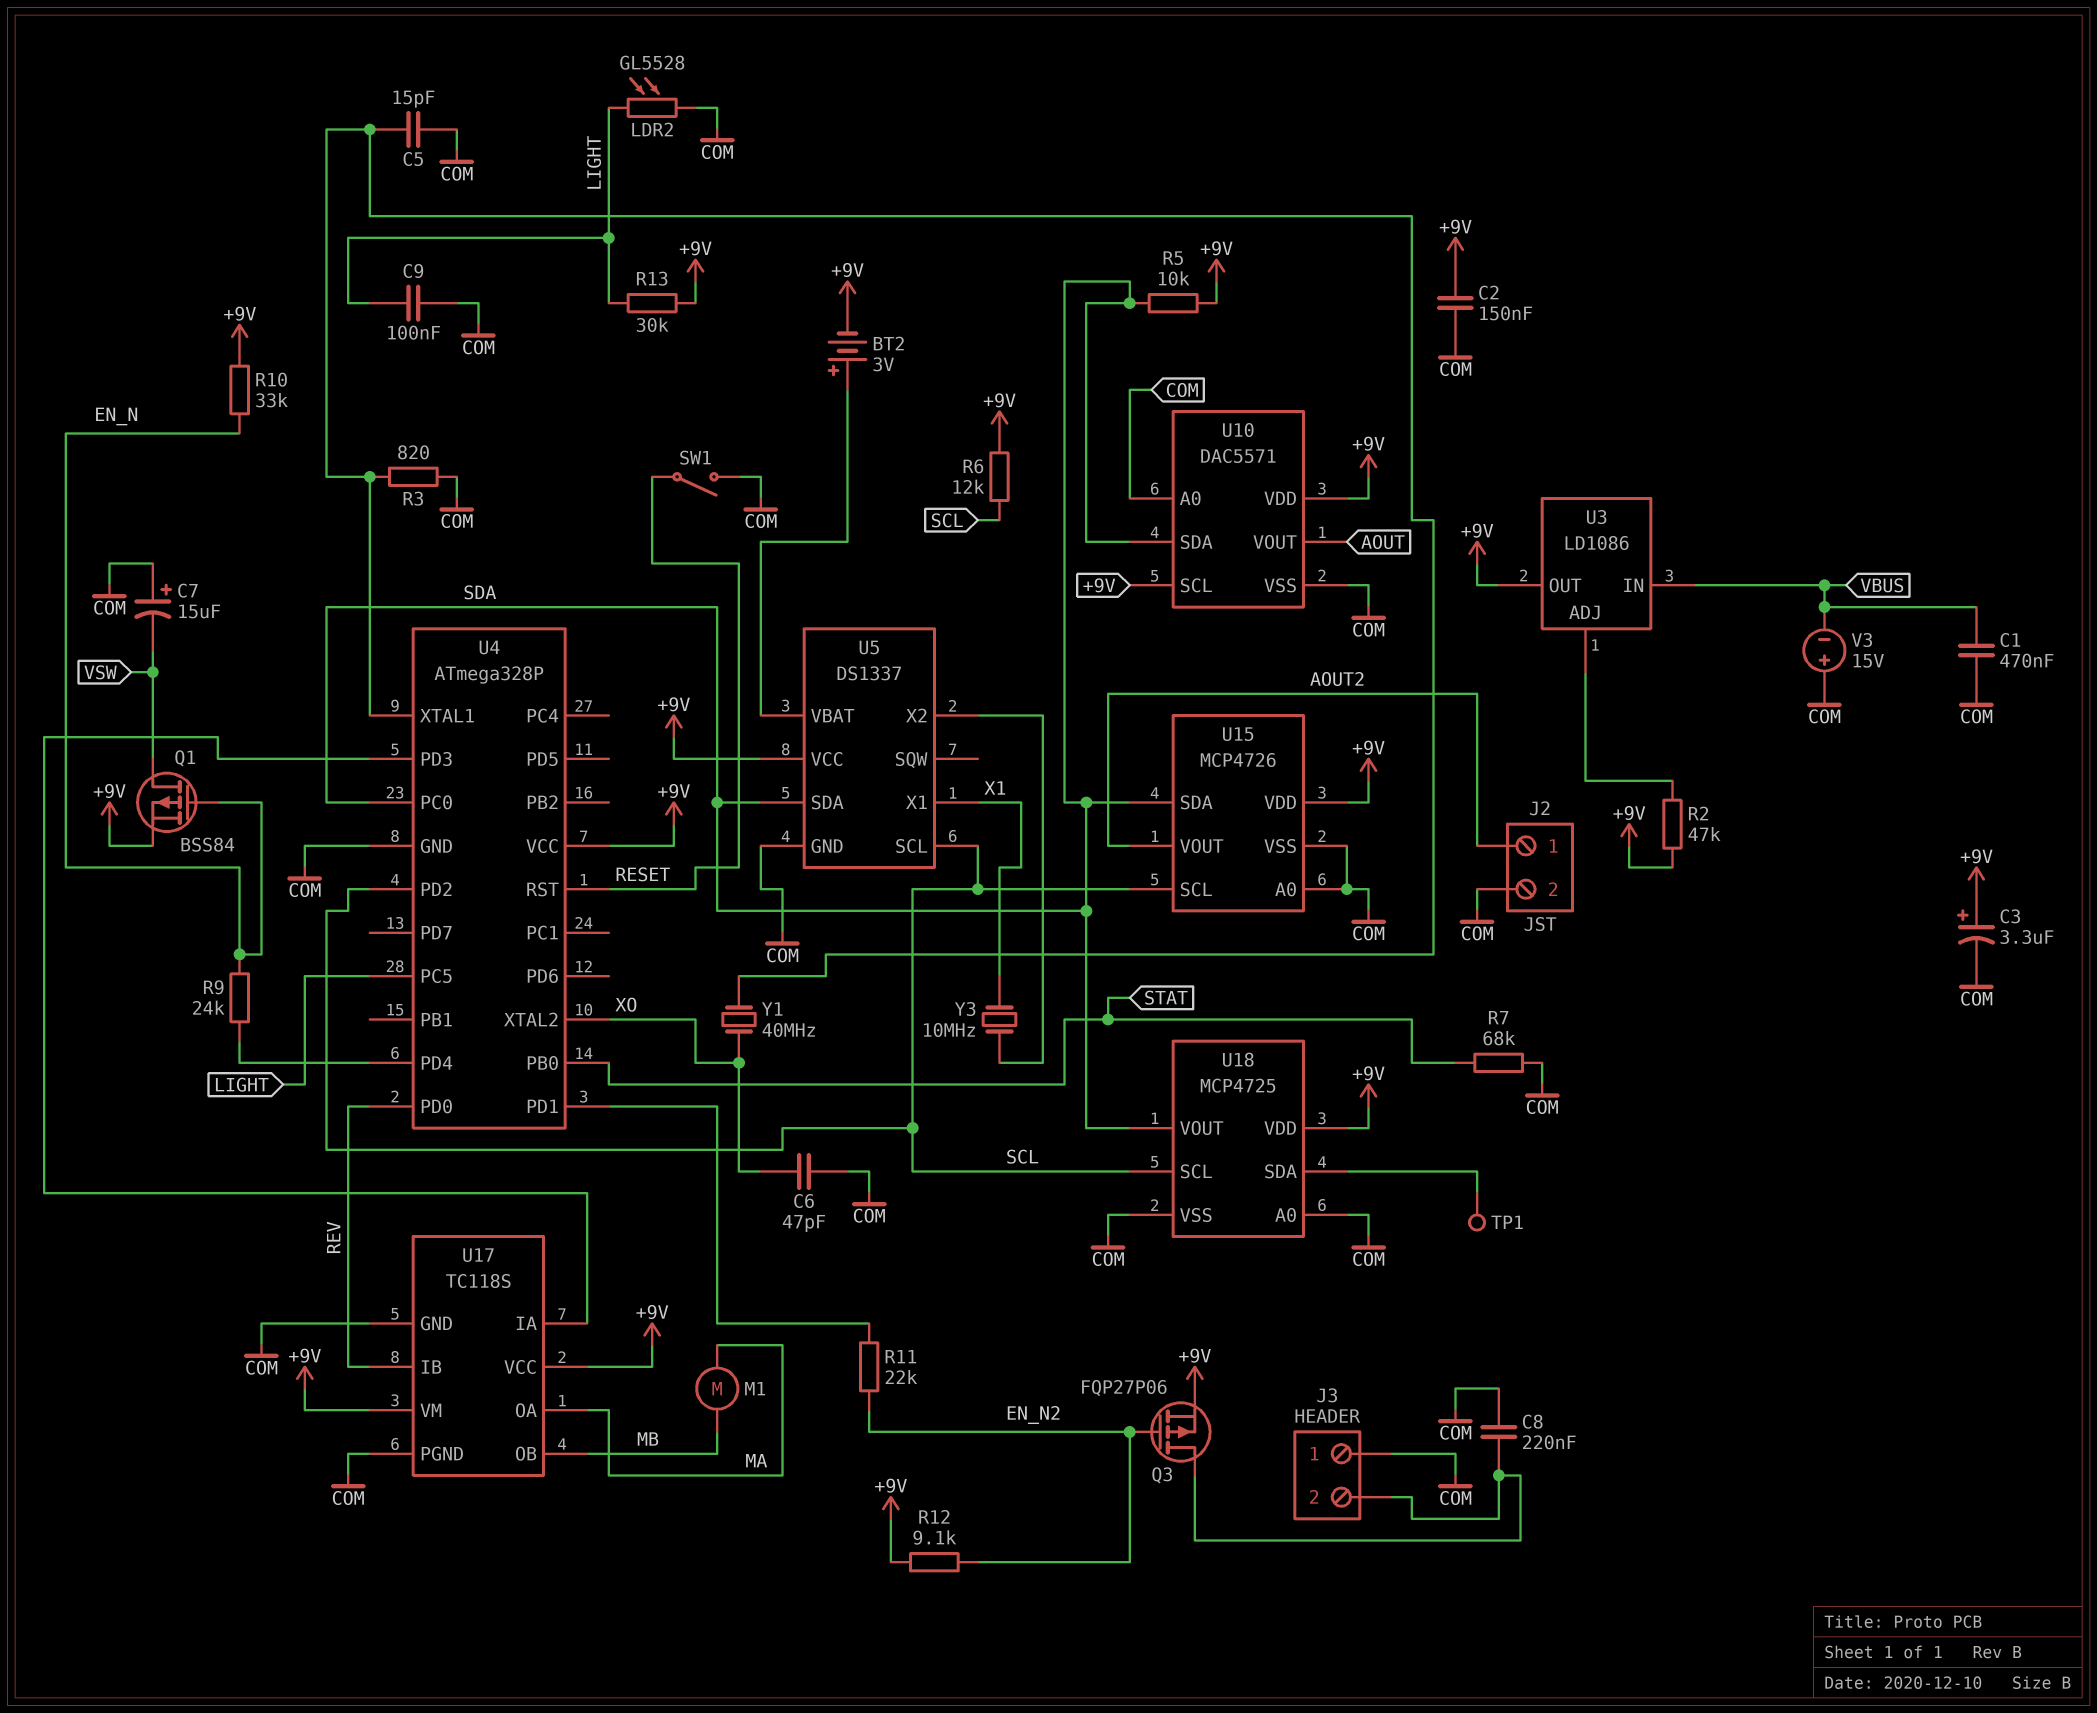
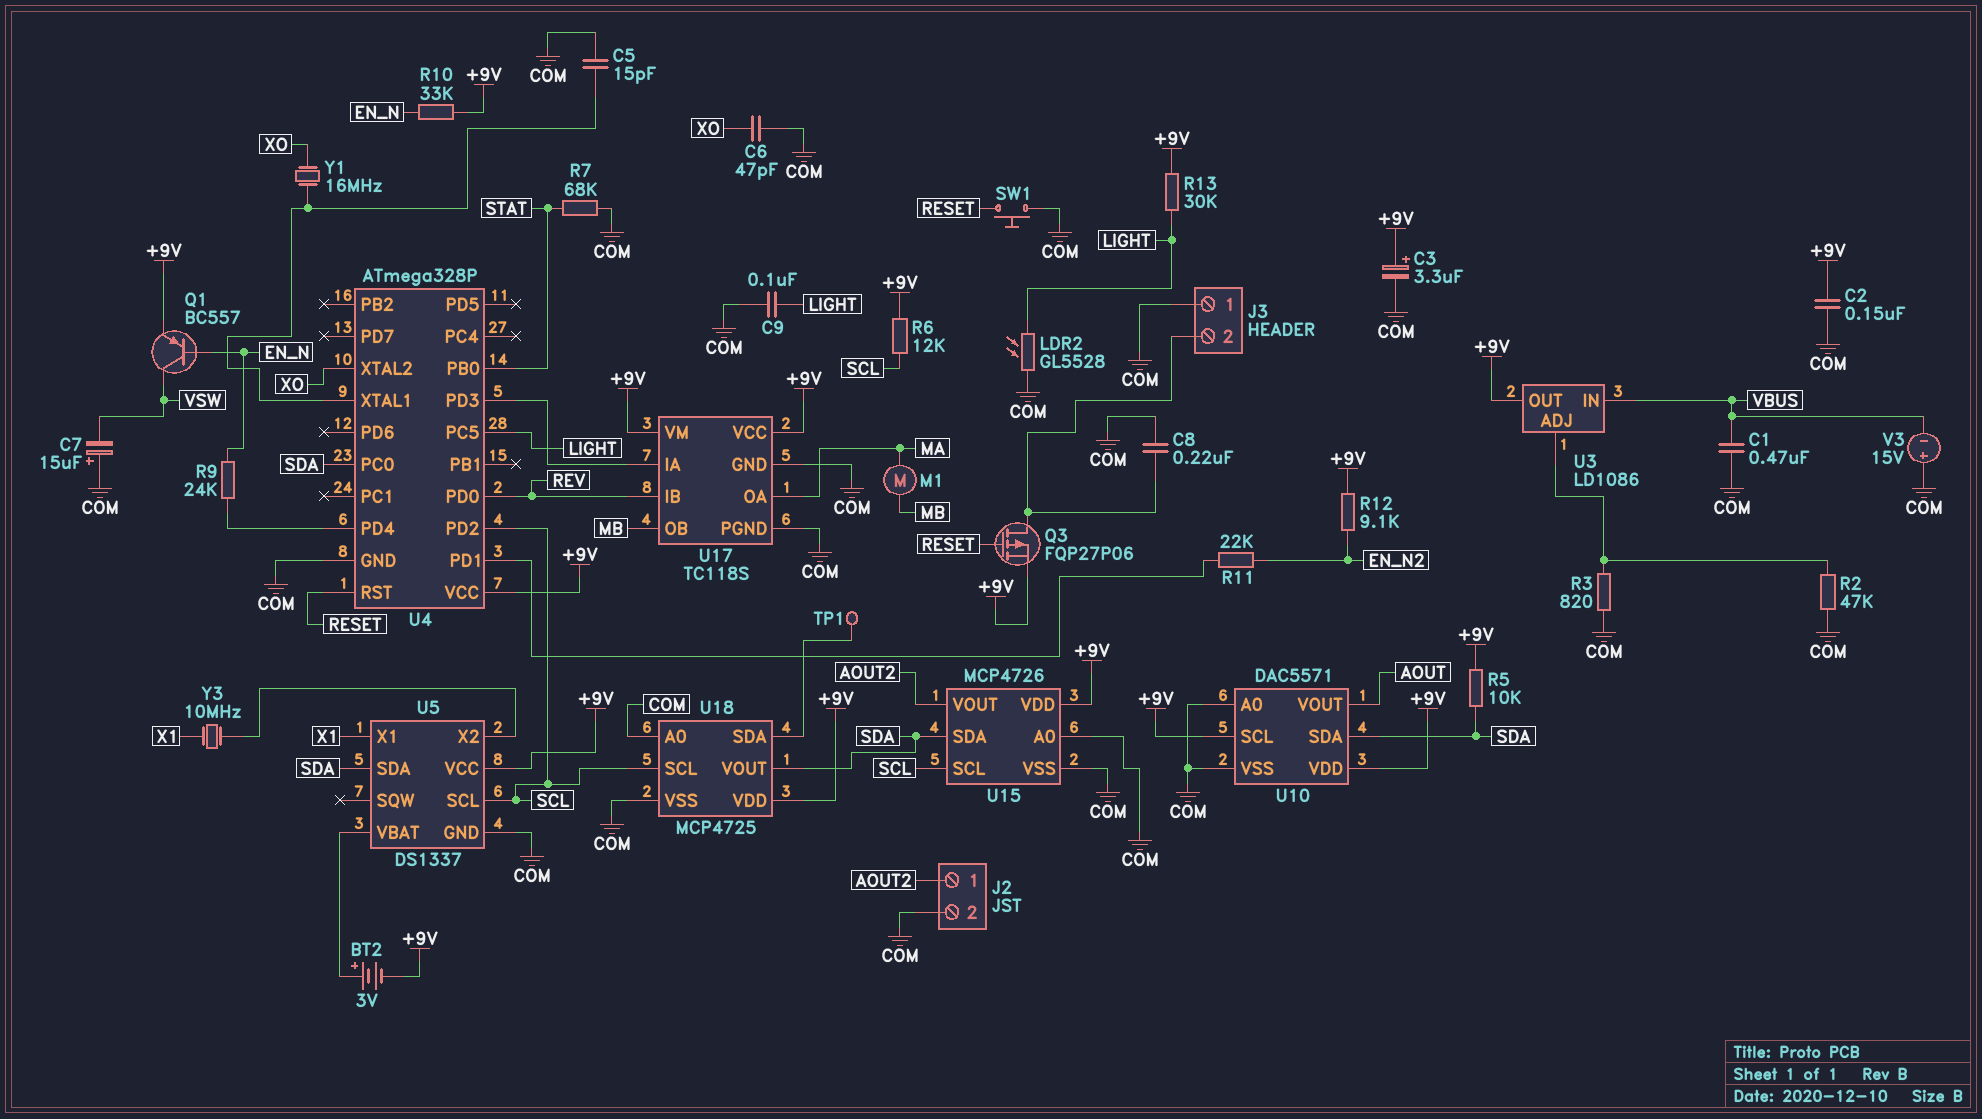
Q1: PMOS BSS84 (G EN_N, D VSW, S +9V) -> PNP BC557 (B EN_N, C VSW, E +9V)
Q3: PMOS FQP27P06 (G EN_N2, D J3/2, S +9V) -> PMOS FQP27P06 (G RESET, D J3/2, S +9V)
R2: 47k (+9V, U3/ADJ) -> 47k (COM, U3/ADJ)
R3: 820 (COM, U4/XTAL1) -> 820 (COM, U3/ADJ)
SW1: switch (COM, RESET) -> button (COM, RESET)
Y1: 40MHz (U4/XTAL1, XO) -> 16MHz (U4/XTAL1, XO)

